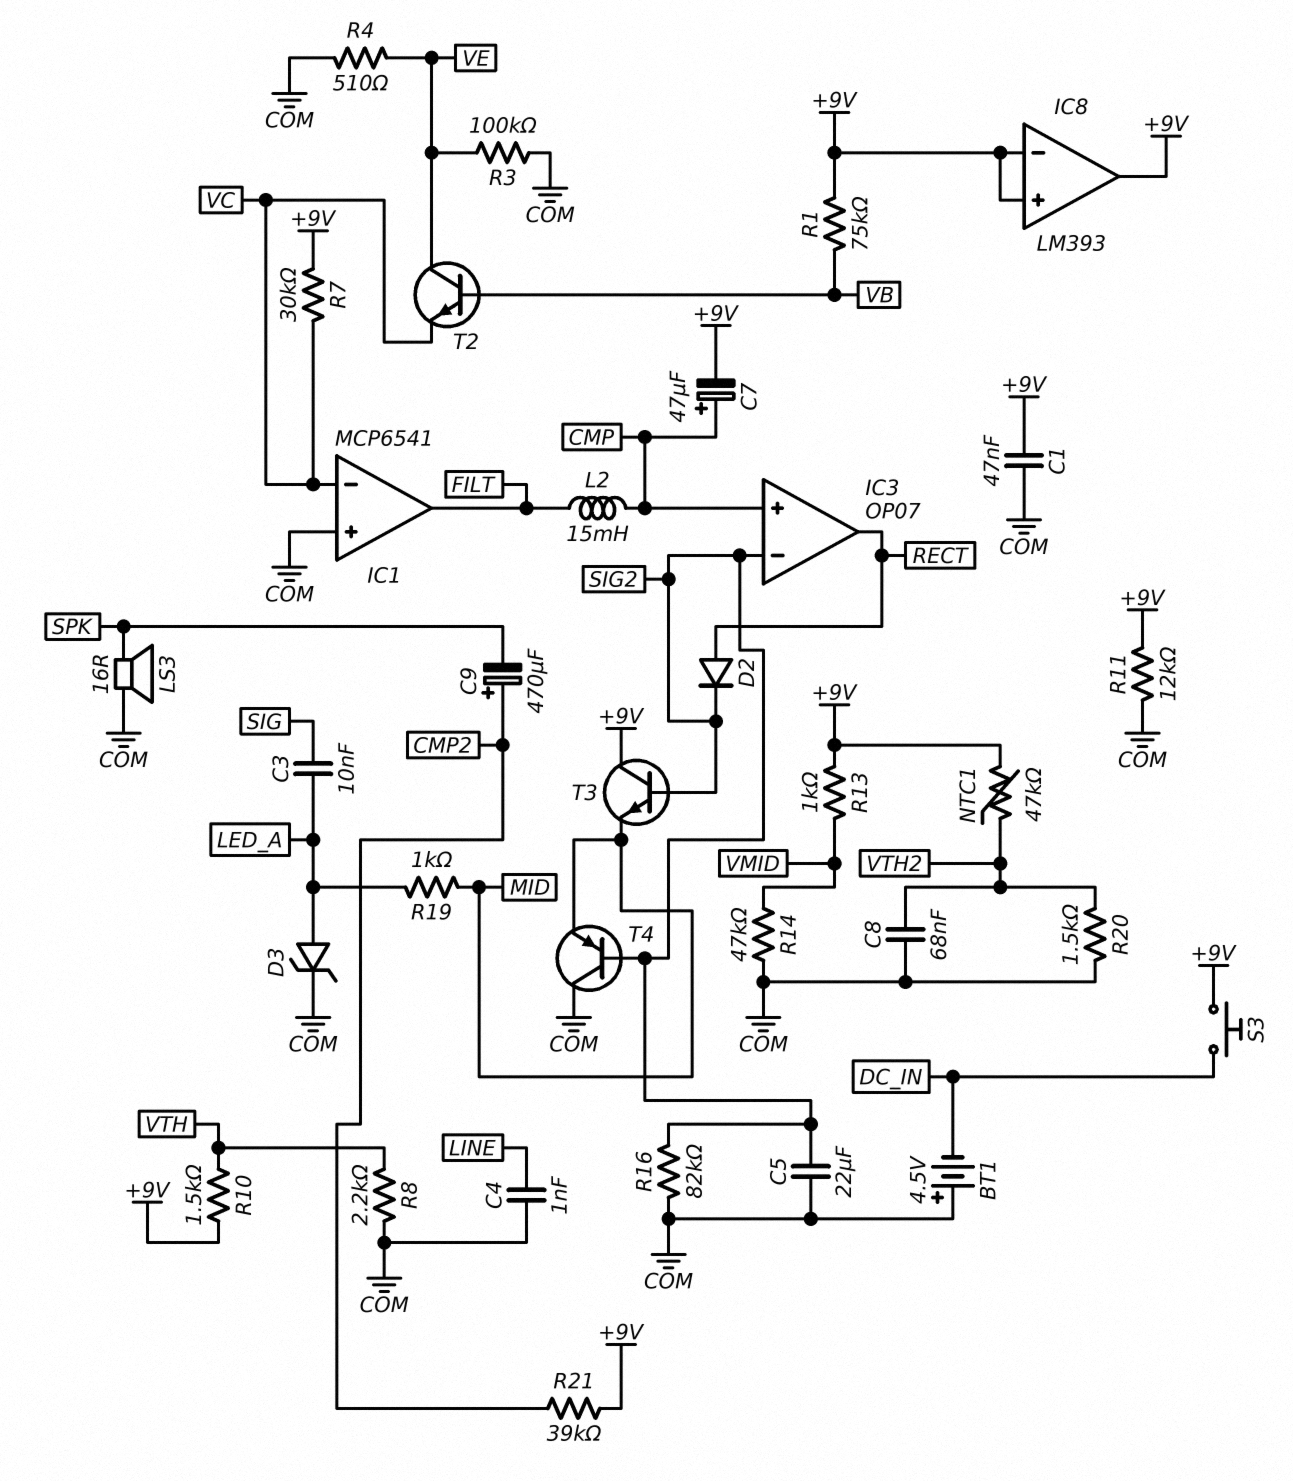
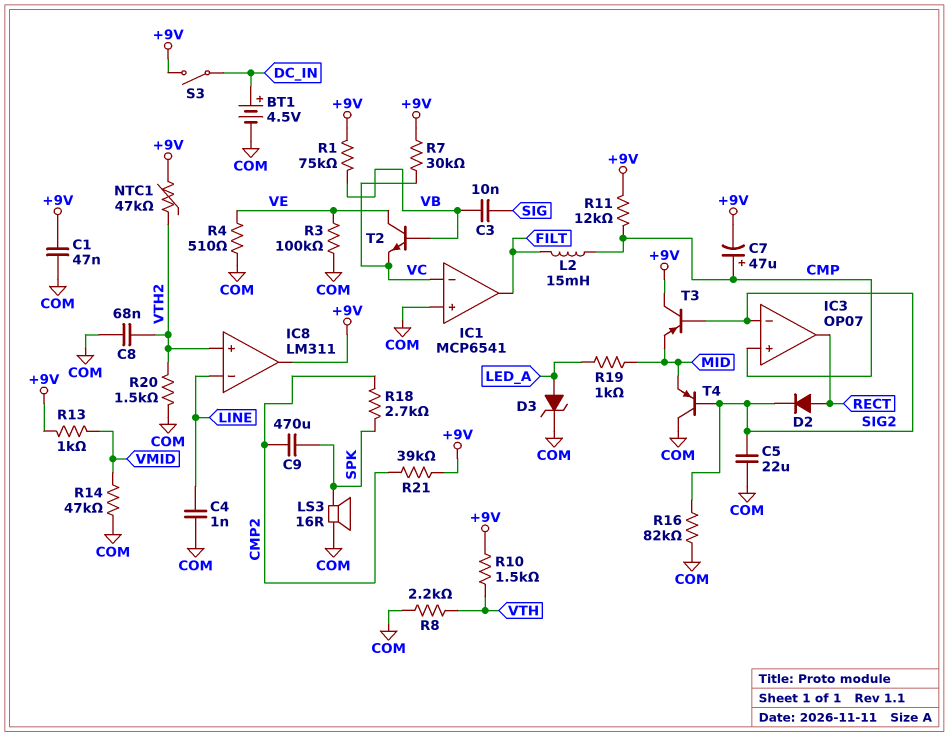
BT1: 4.5V (plus COM, minus DC_IN) -> 4.5V (plus DC_IN, minus COM)
C3: 10nF (LED_A, SIG) -> 10nF (SIG, VB)
C9: 470uF (plus CMP2, minus SPK) -> 470uF (CMP2, SPK)
IC8: LM393 -> LM311
IC8 pin in+: +9V -> VTH2
IC8 pin in-: +9V -> LINE
R11: 12k (+9V, COM) -> 12k (+9V, CMP)
R18: none -> 2.7k (CMP2, SPK)
S3: button (+9V, DC_IN) -> switch (+9V, DC_IN)
T3: NPN (B SIG2, C +9V, E MID) -> PNP (B SIG2, C +9V, E MID)

